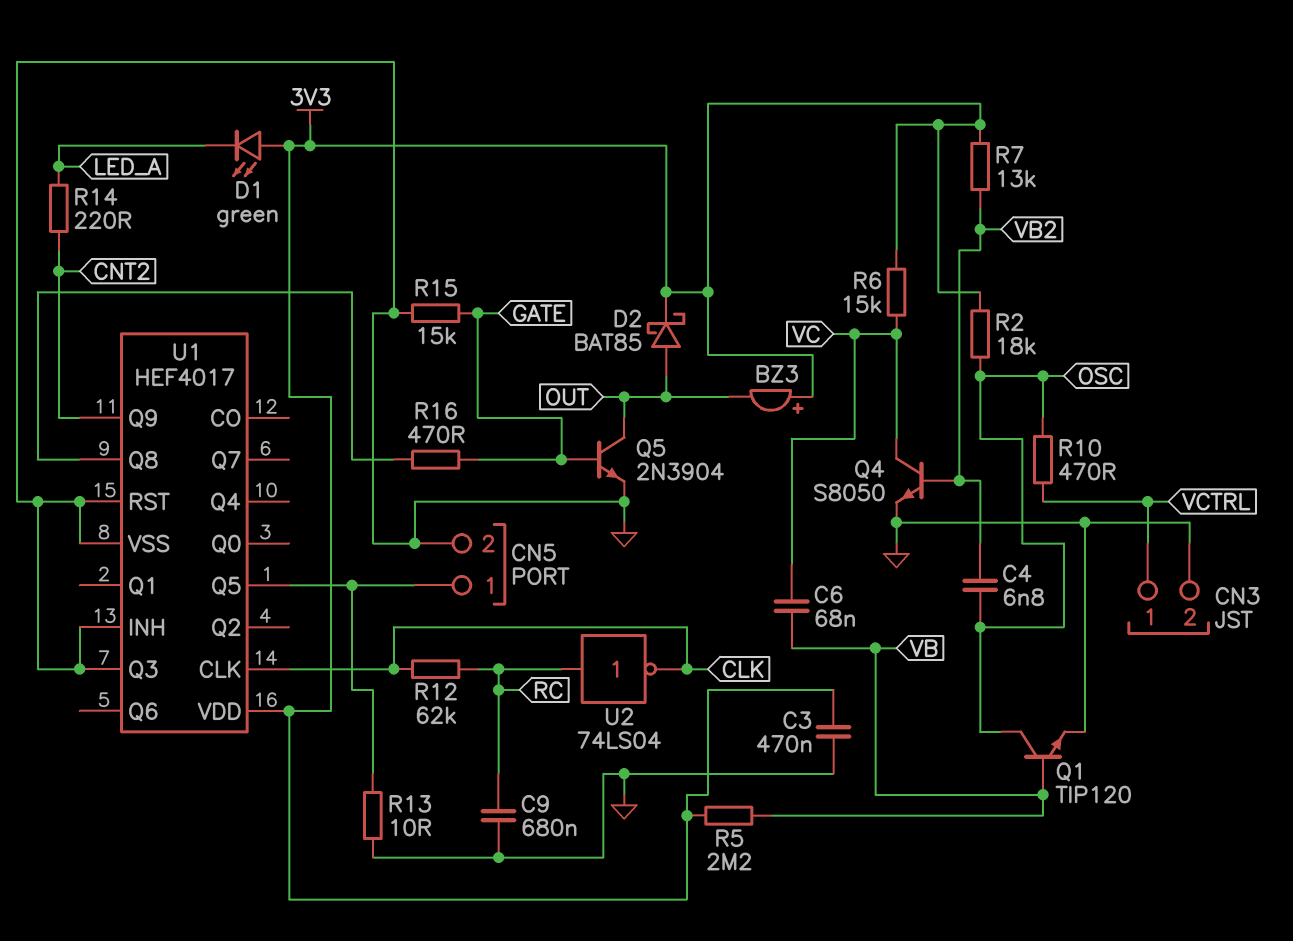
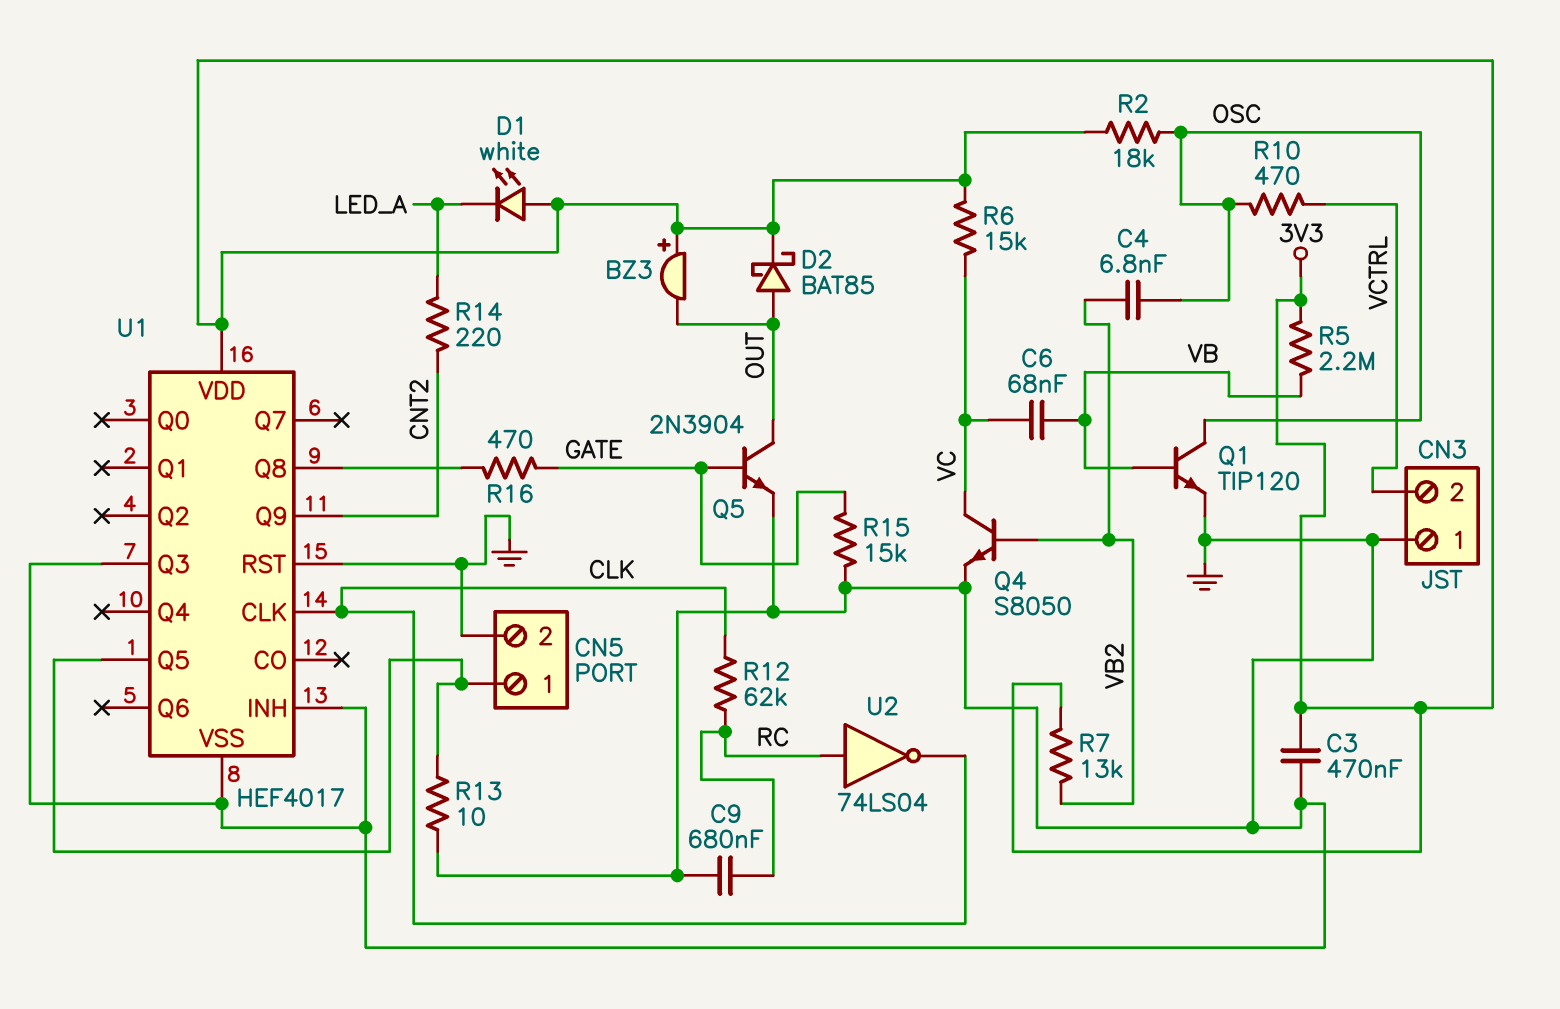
CN3 pin 1: VCTRL -> GND
CN3 pin 2: GND -> VCTRL
D1: LED green (A 3V3, K LED_A) -> LED white (A 3V3, K LED_A)

